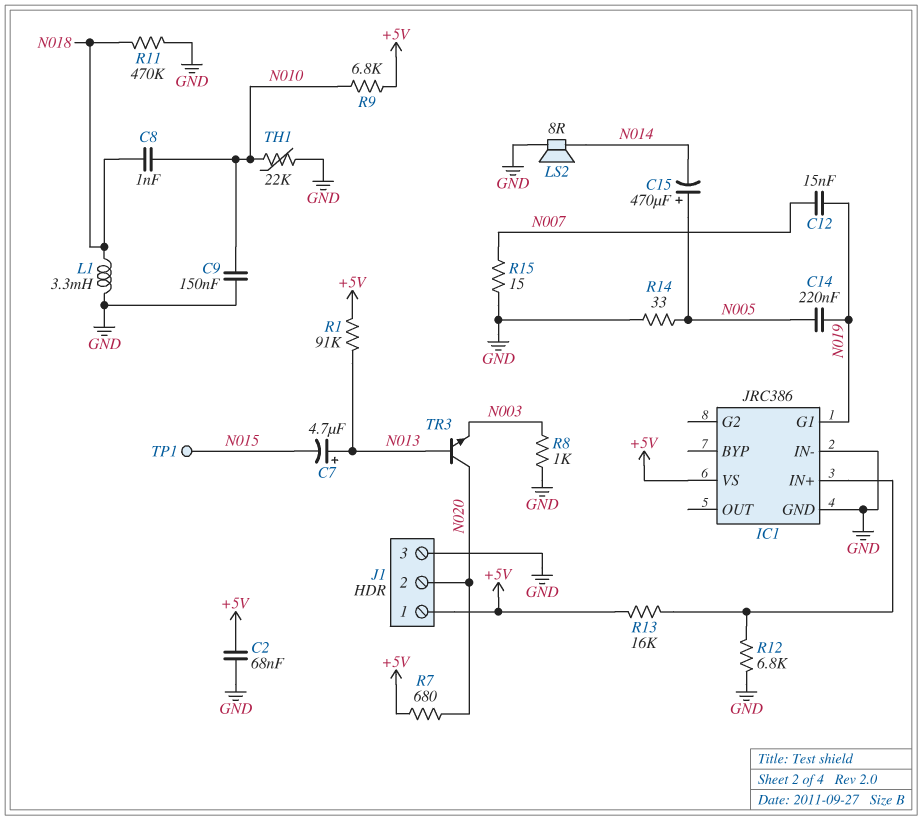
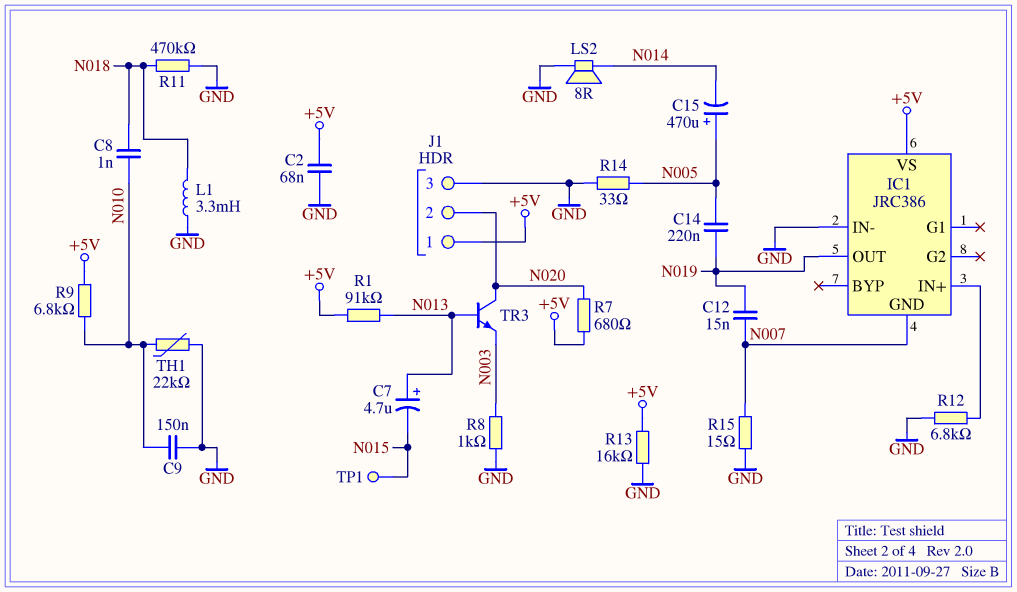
IC1 pin G1: N019 -> none
IC1 pin GND: GND -> N007
IC1 pin OUT: none -> N019
R13: 16k (+5V, IC1/IN+) -> 16k (+5V, GND)

